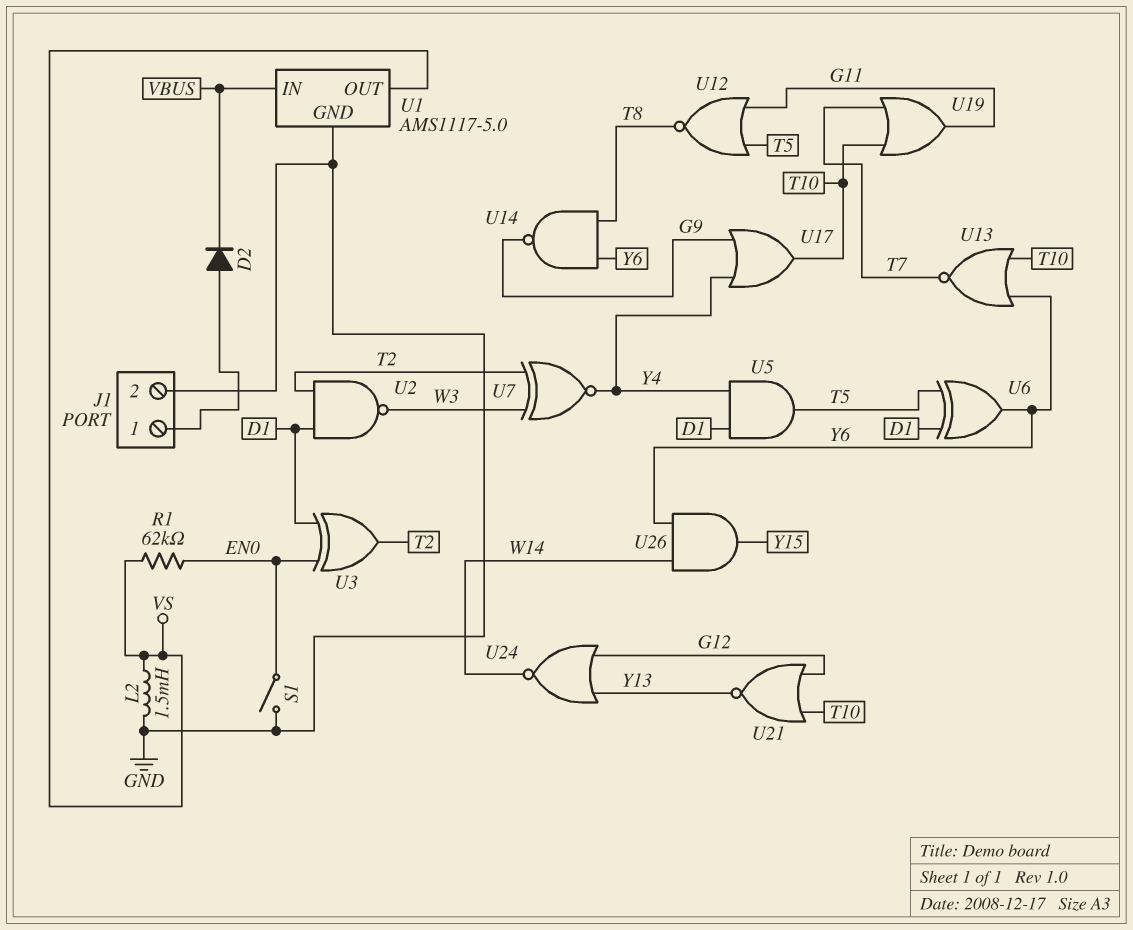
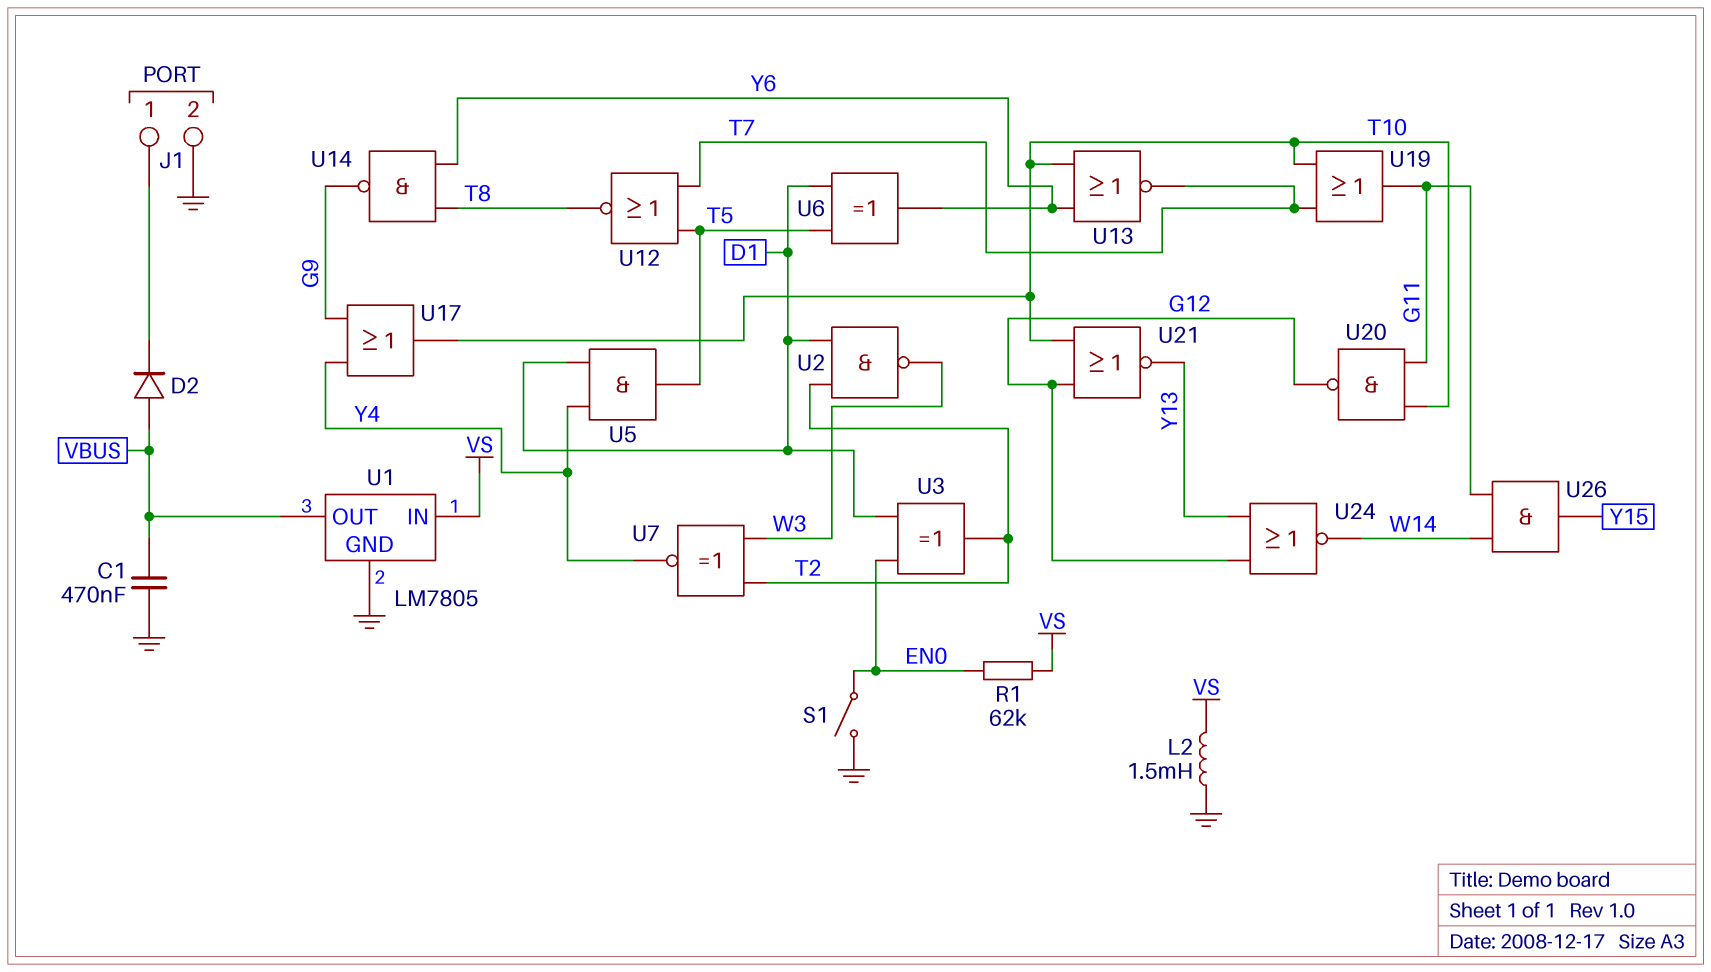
C1: none -> 470nF (GND, VBUS)
D2: diode (A J1/1, K VBUS) -> diode (A VBUS, K J1/1)
U1: AMS1117-5.0 -> LM7805
U1 pin IN: VBUS -> VS
U1 pin OUT: VS -> VBUS
U12: NOR (in G11, in T5, out T8) -> NOR (in T5, in T7, out T8)
U20: none -> NAND (in G11, in T10, out G12)
U26: AND (in W14, in Y6, out Y15) -> AND (in G11, in W14, out Y15)

